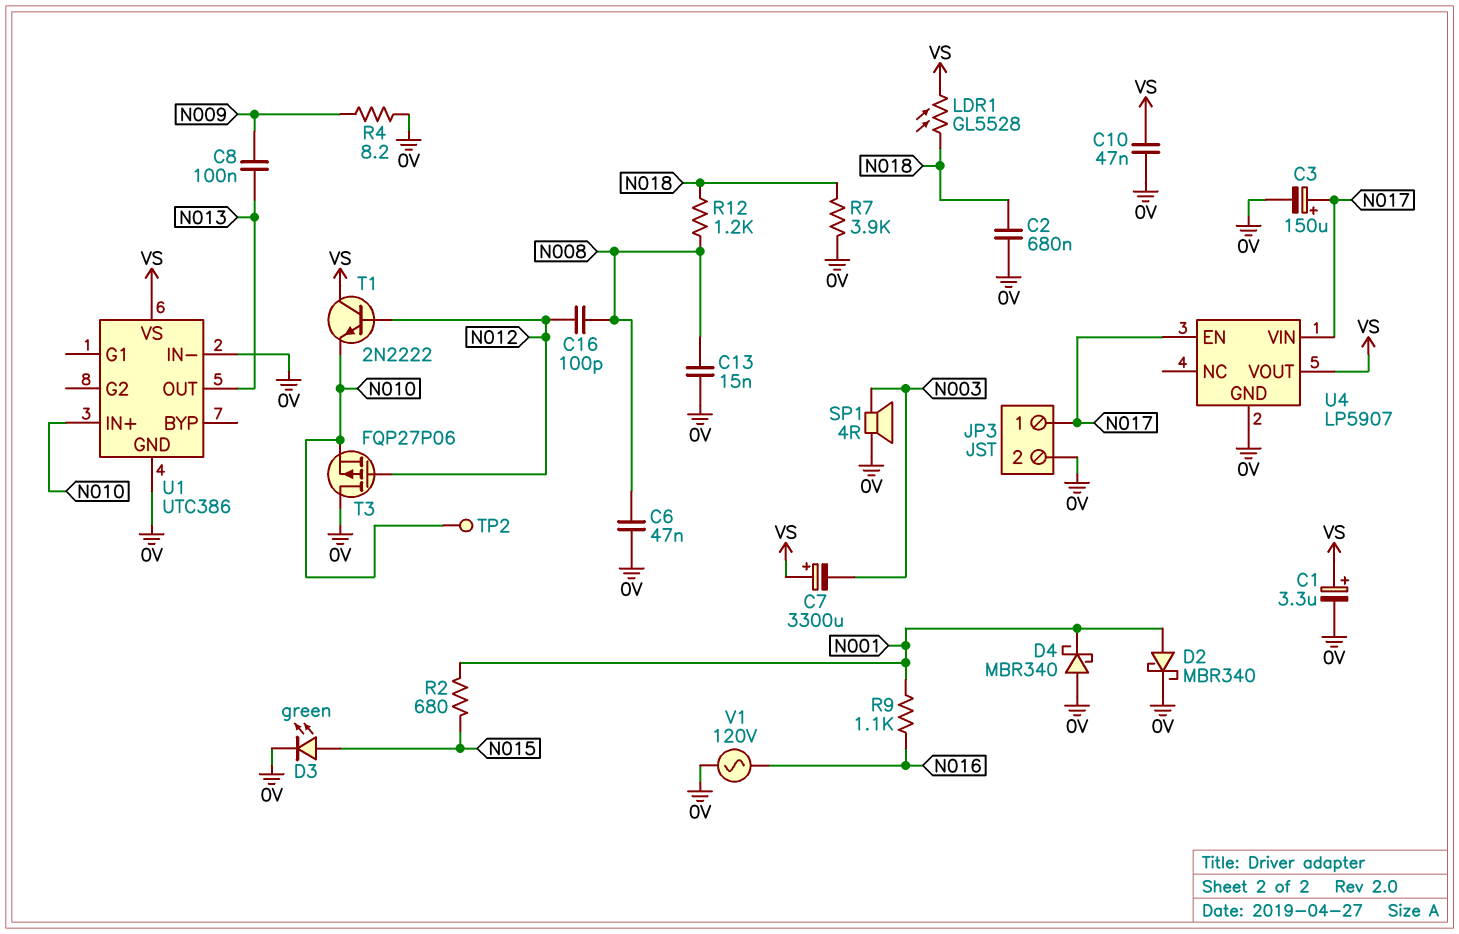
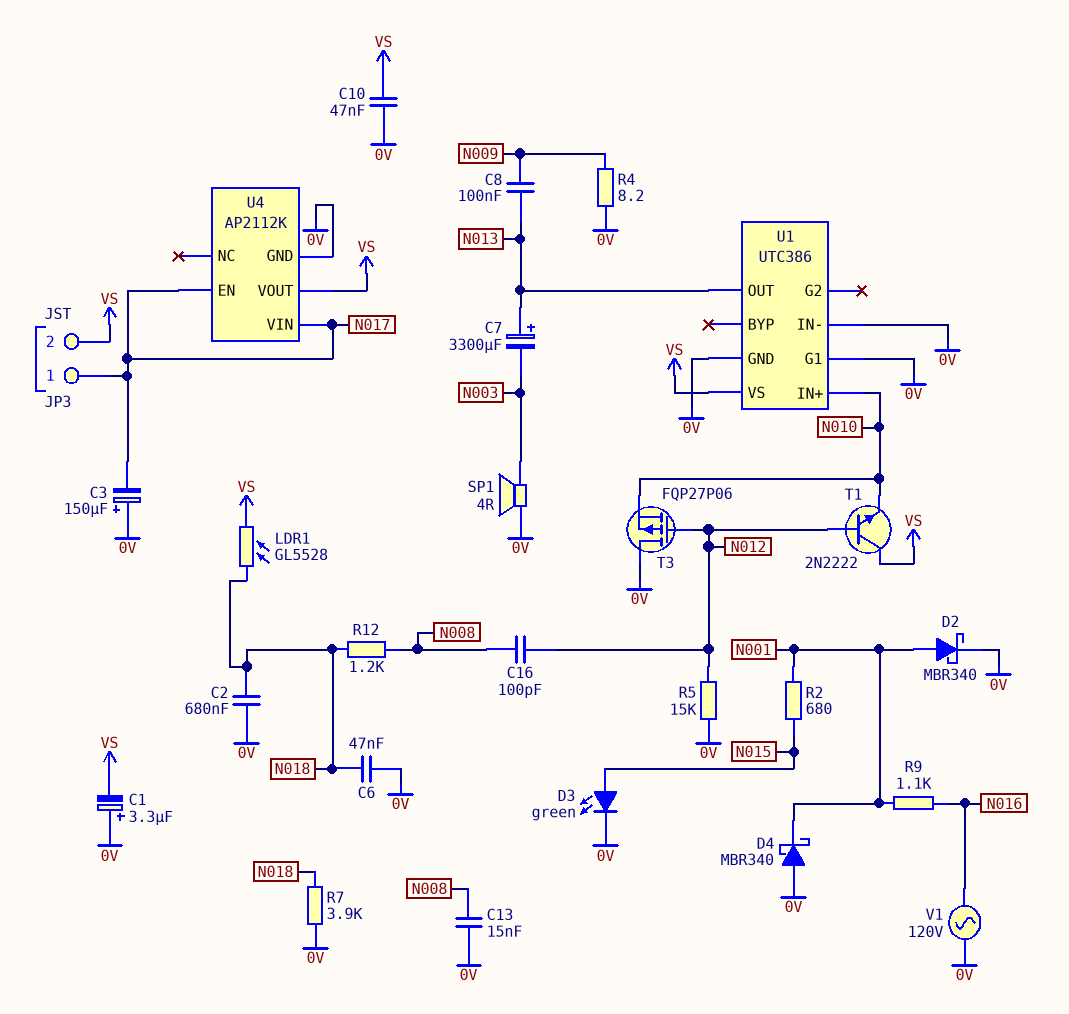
C1: 3.3uF (plus VS, minus 0V) -> 3.3uF (plus 0V, minus VS)
C3: 150uF (plus N017, minus 0V) -> 150uF (plus 0V, minus N017)
C6: 47nF (0V, N008) -> 47nF (0V, N018)
C7: 3300uF (plus VS, minus N003) -> 3300uF (plus N013, minus N003)
JP3 pin 2: 0V -> VS
R5: none -> 15k (0V, N012)
TP2: test point (N010) -> none
U1 pin G1: none -> 0V
U4: LP5907 -> AP2112K

